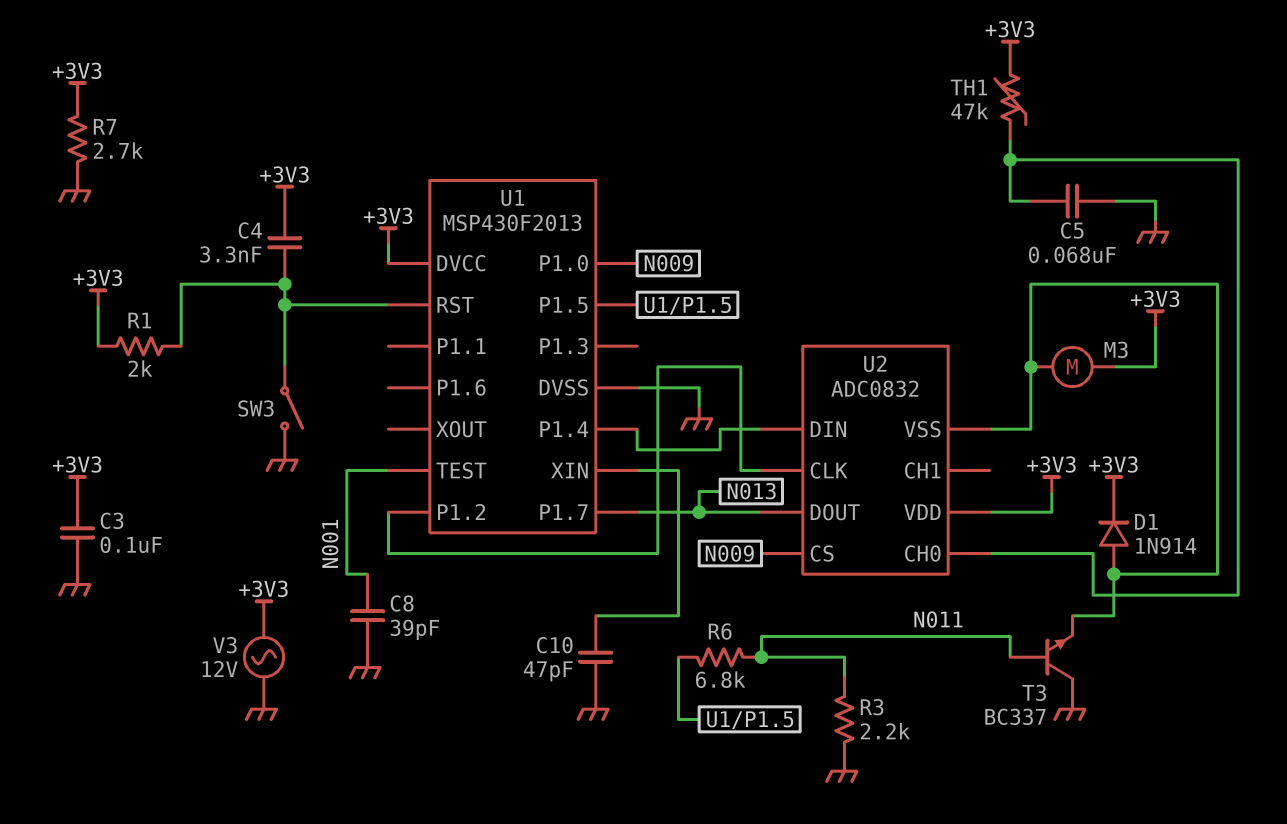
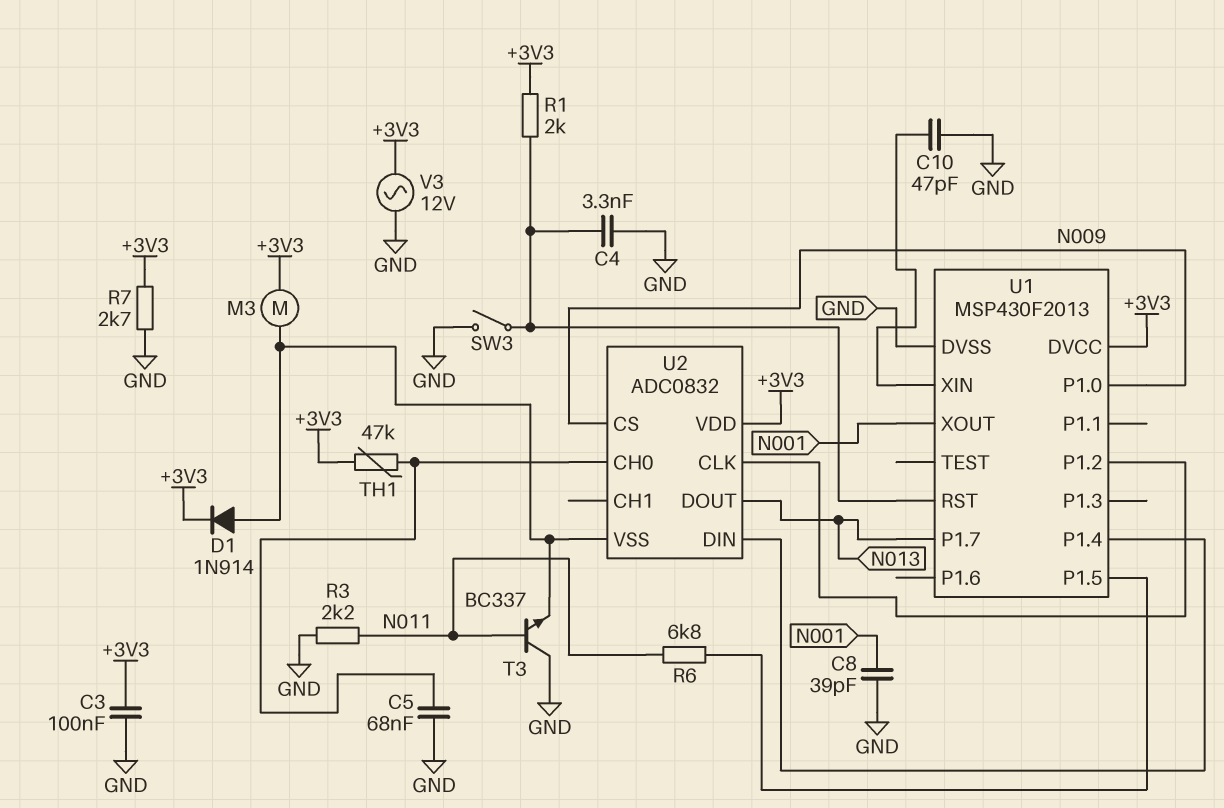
C4: 3.3nF (+3V3, U1/RST) -> 3.3nF (GND, U1/RST)
U1 pin TEST: N001 -> none
U1 pin XOUT: none -> N001

